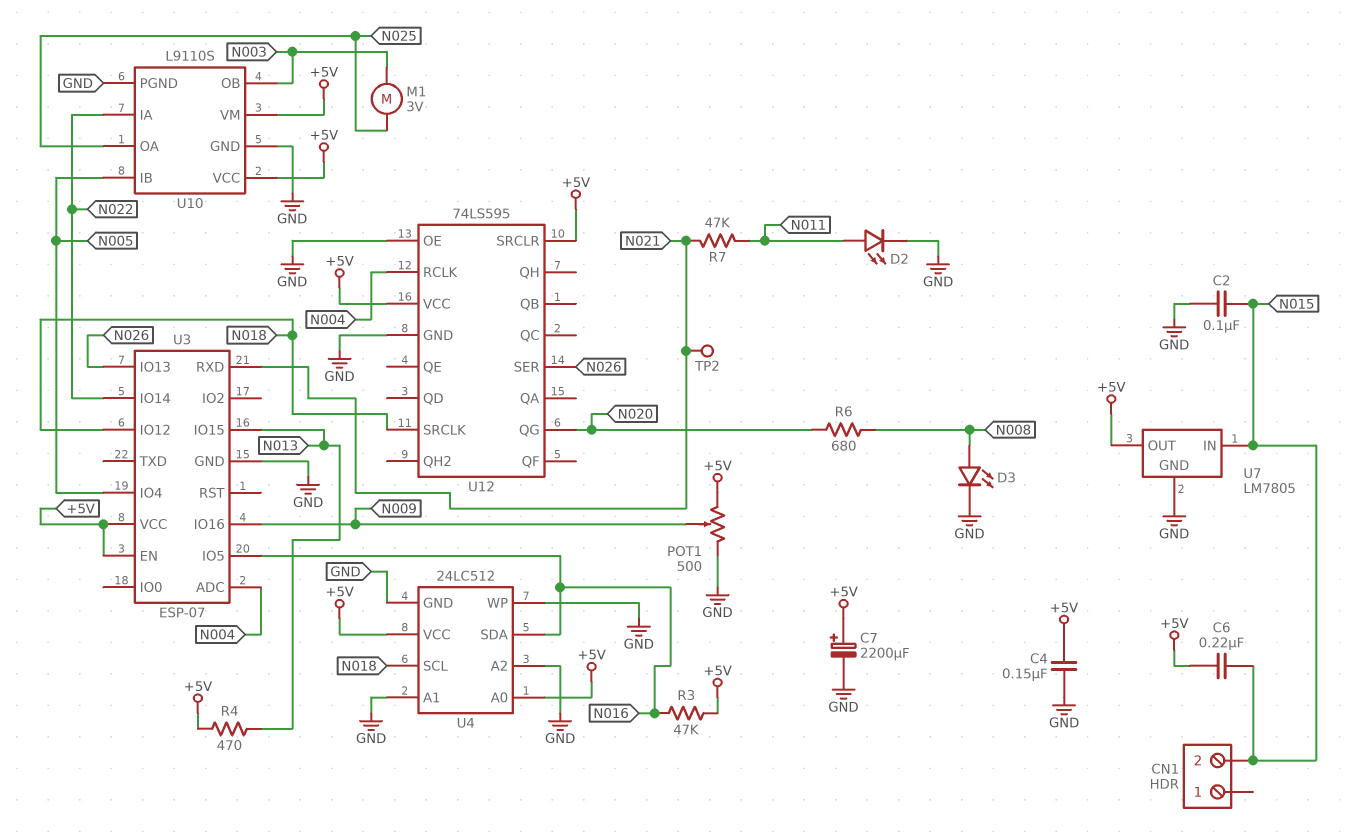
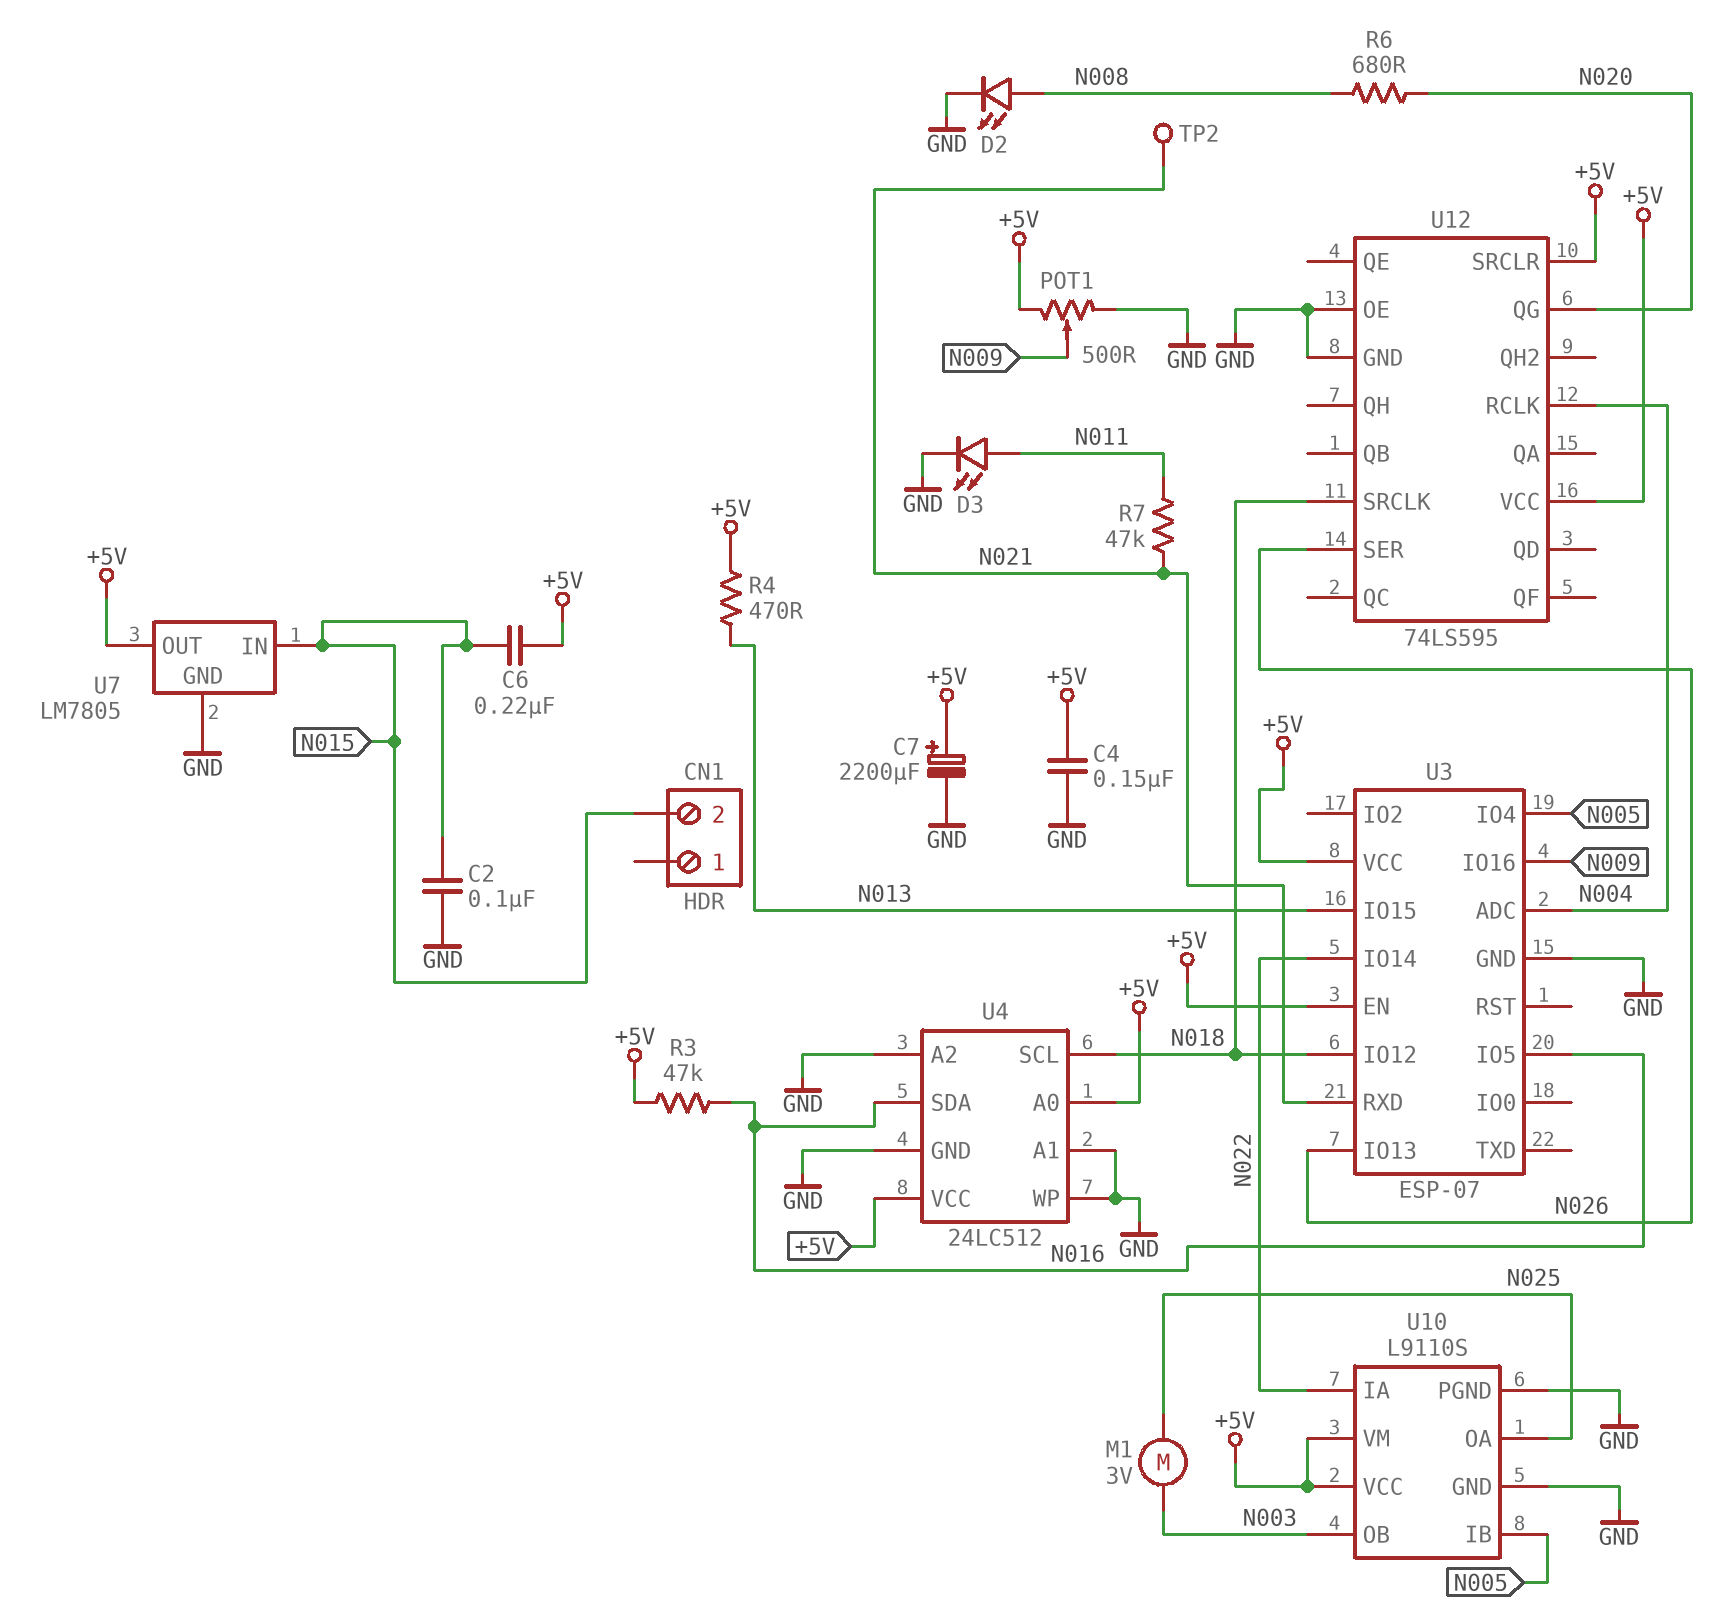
D2: LED (A N011, K GND) -> LED (A N008, K GND)
D3: LED (A N008, K GND) -> LED (A N011, K GND)

